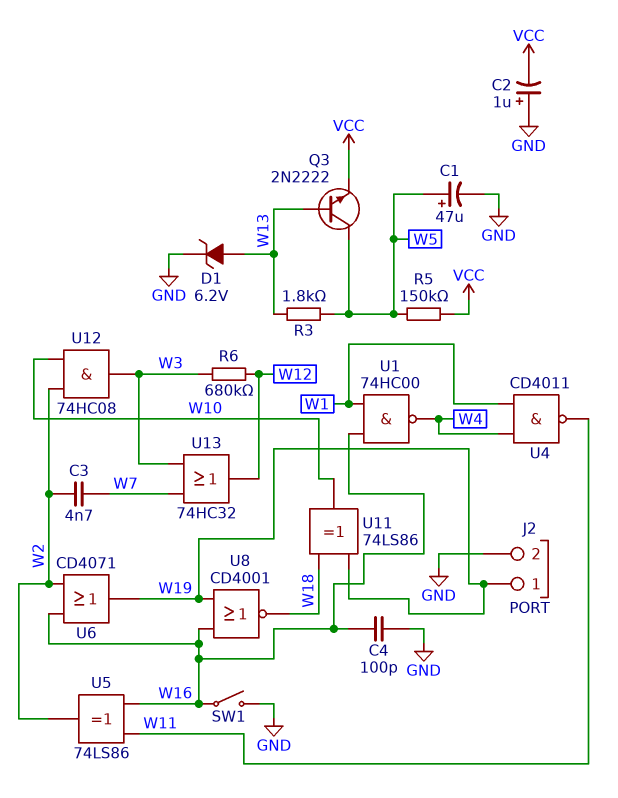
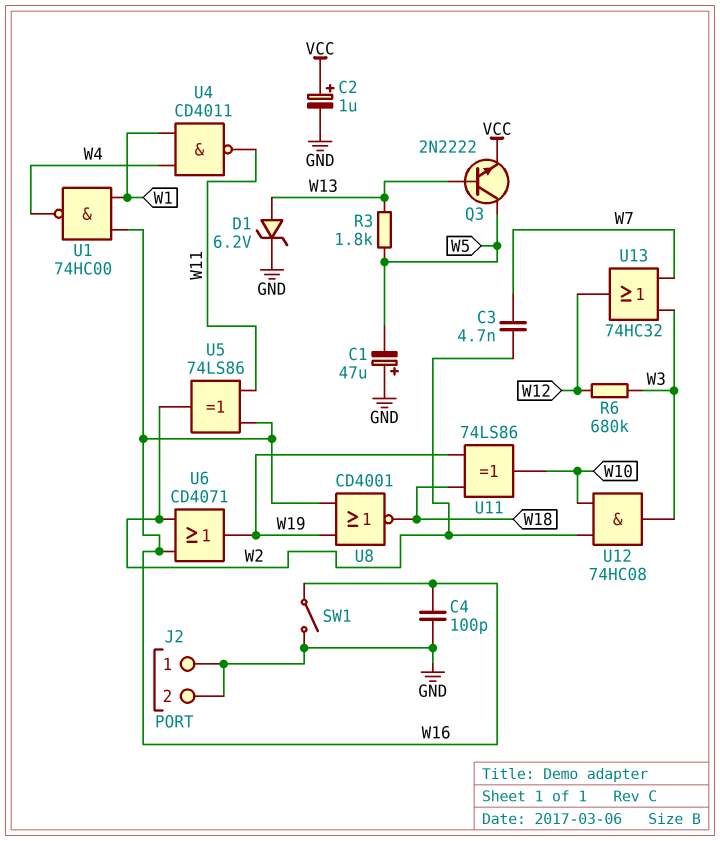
C1: 47uF (plus W5, minus GND) -> 47uF (plus GND, minus W5)
C2: 1uF (plus GND, minus VCC) -> 1uF (plus VCC, minus GND)
J2 pin 1: W19 -> GND
R5: 150k (VCC, W5) -> none

